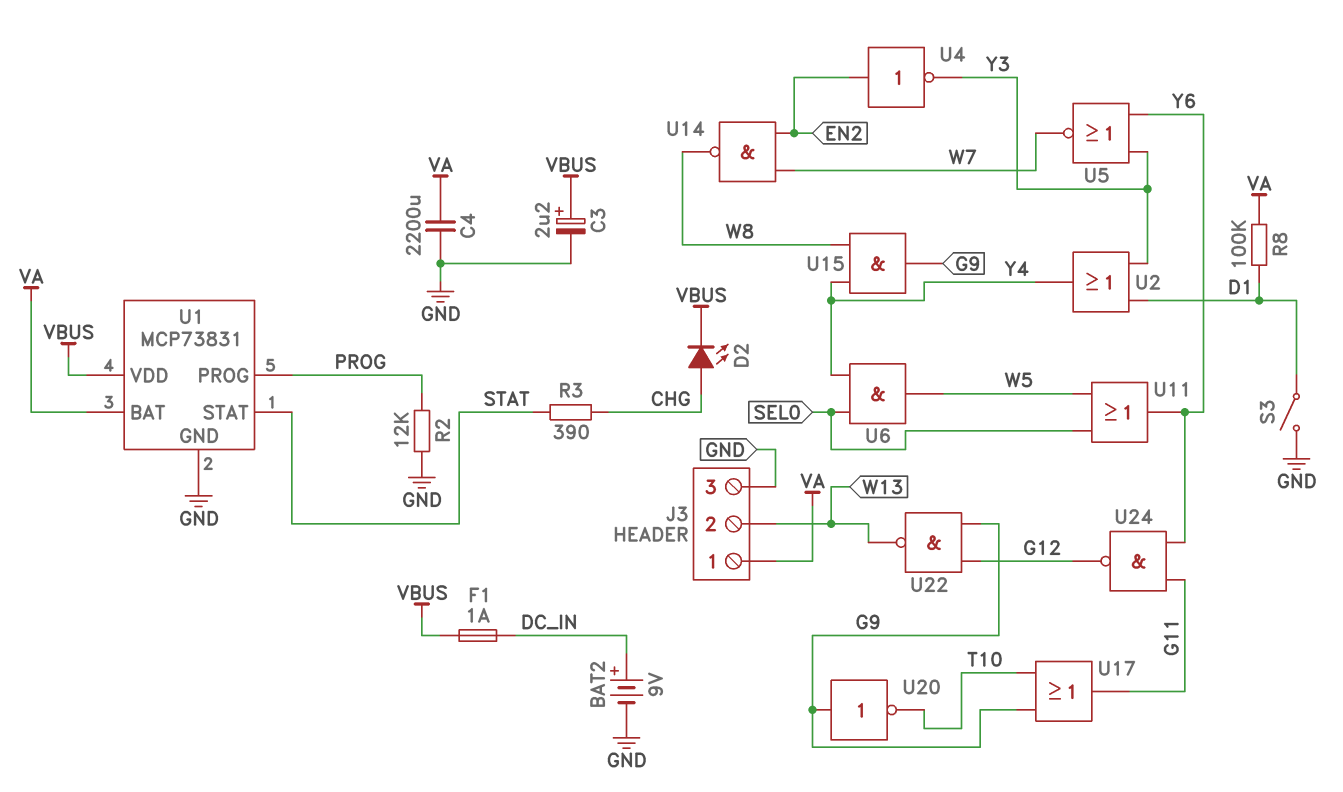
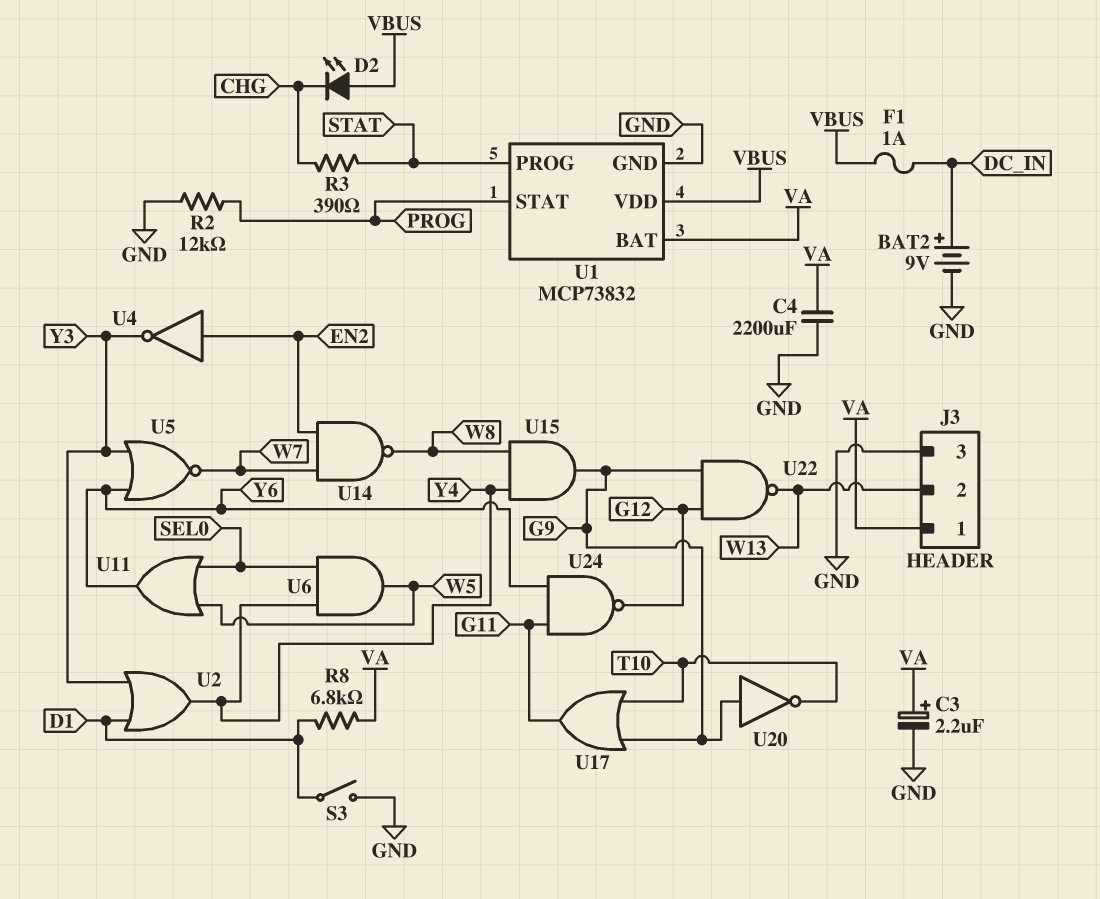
C3: 2.2uF (plus VBUS, minus GND) -> 2.2uF (plus VA, minus GND)
D2: LED (A CHG, K VBUS) -> LED (A VBUS, K CHG)
R8: 100k (D1, VA) -> 6.8k (D1, VA)
U1: MCP73831 -> MCP73832
U1 pin PROG: PROG -> STAT
U1 pin STAT: STAT -> PROG

